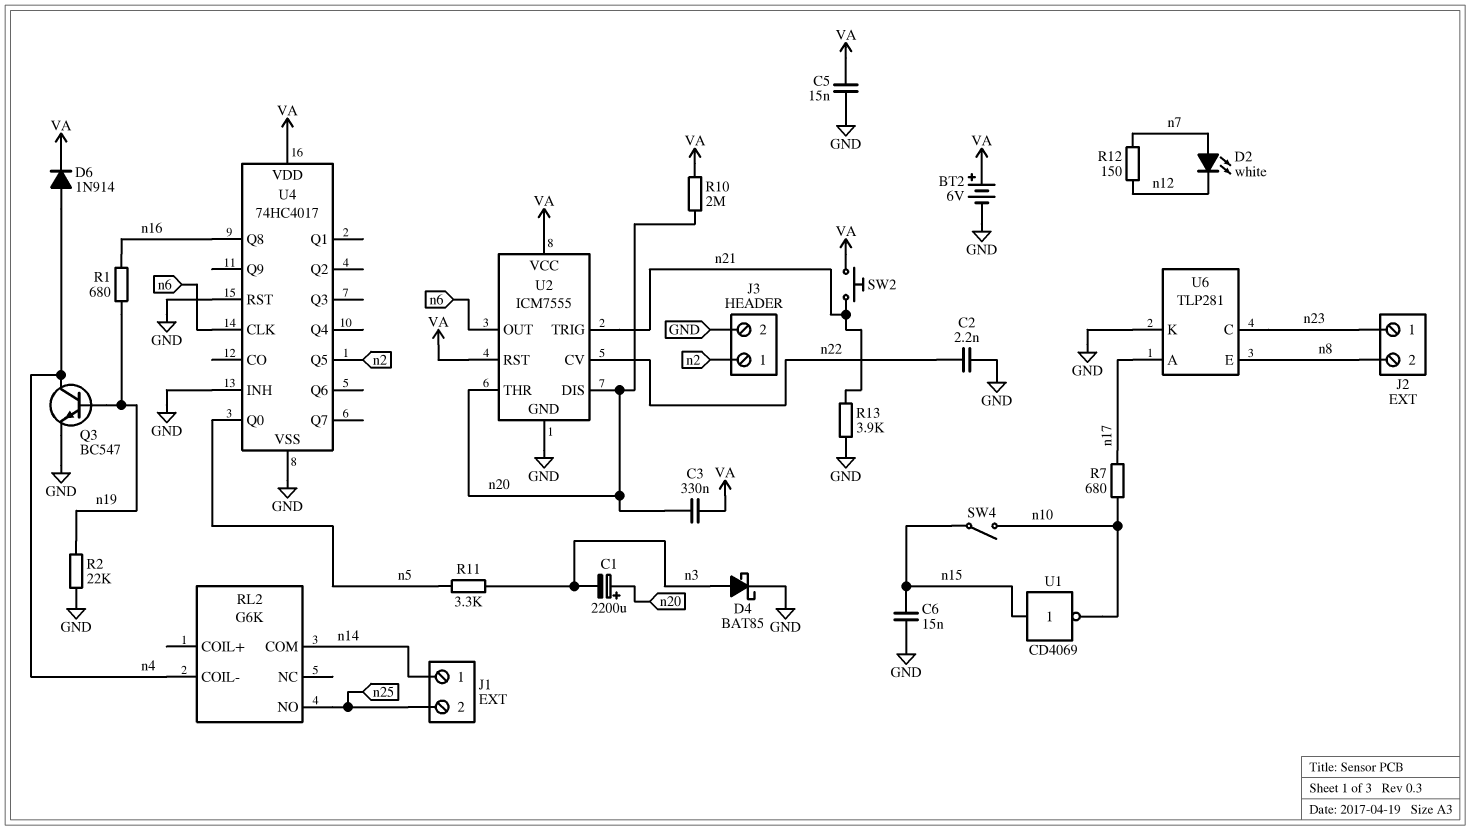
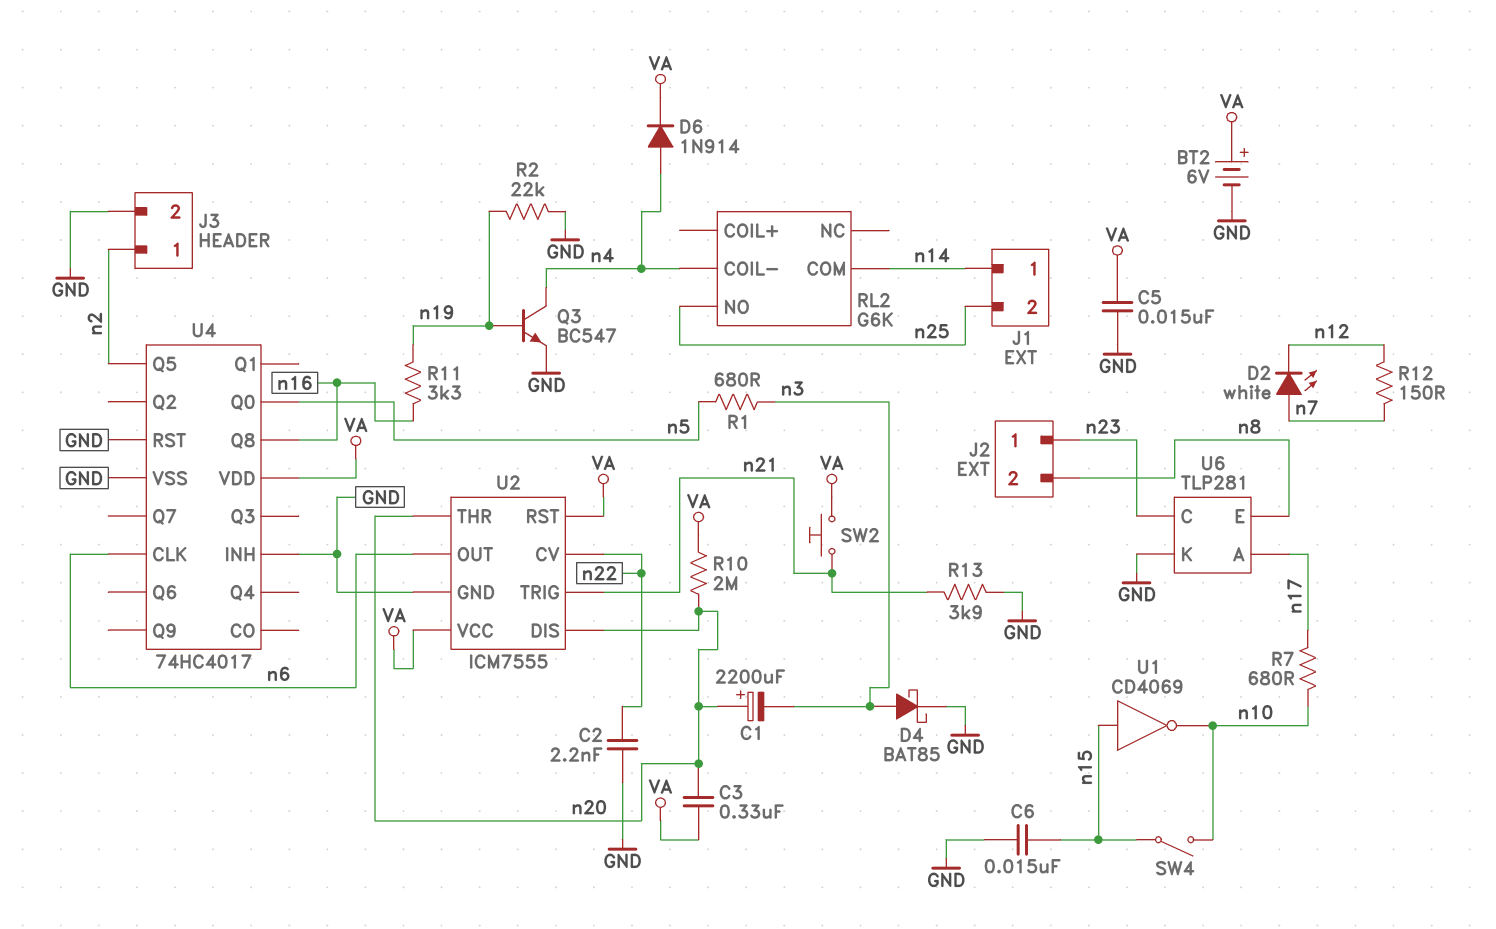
R1: 680 (n16, n19) -> 680 (n3, n5)
R11: 3.3k (n3, n5) -> 3.3k (n16, n19)

